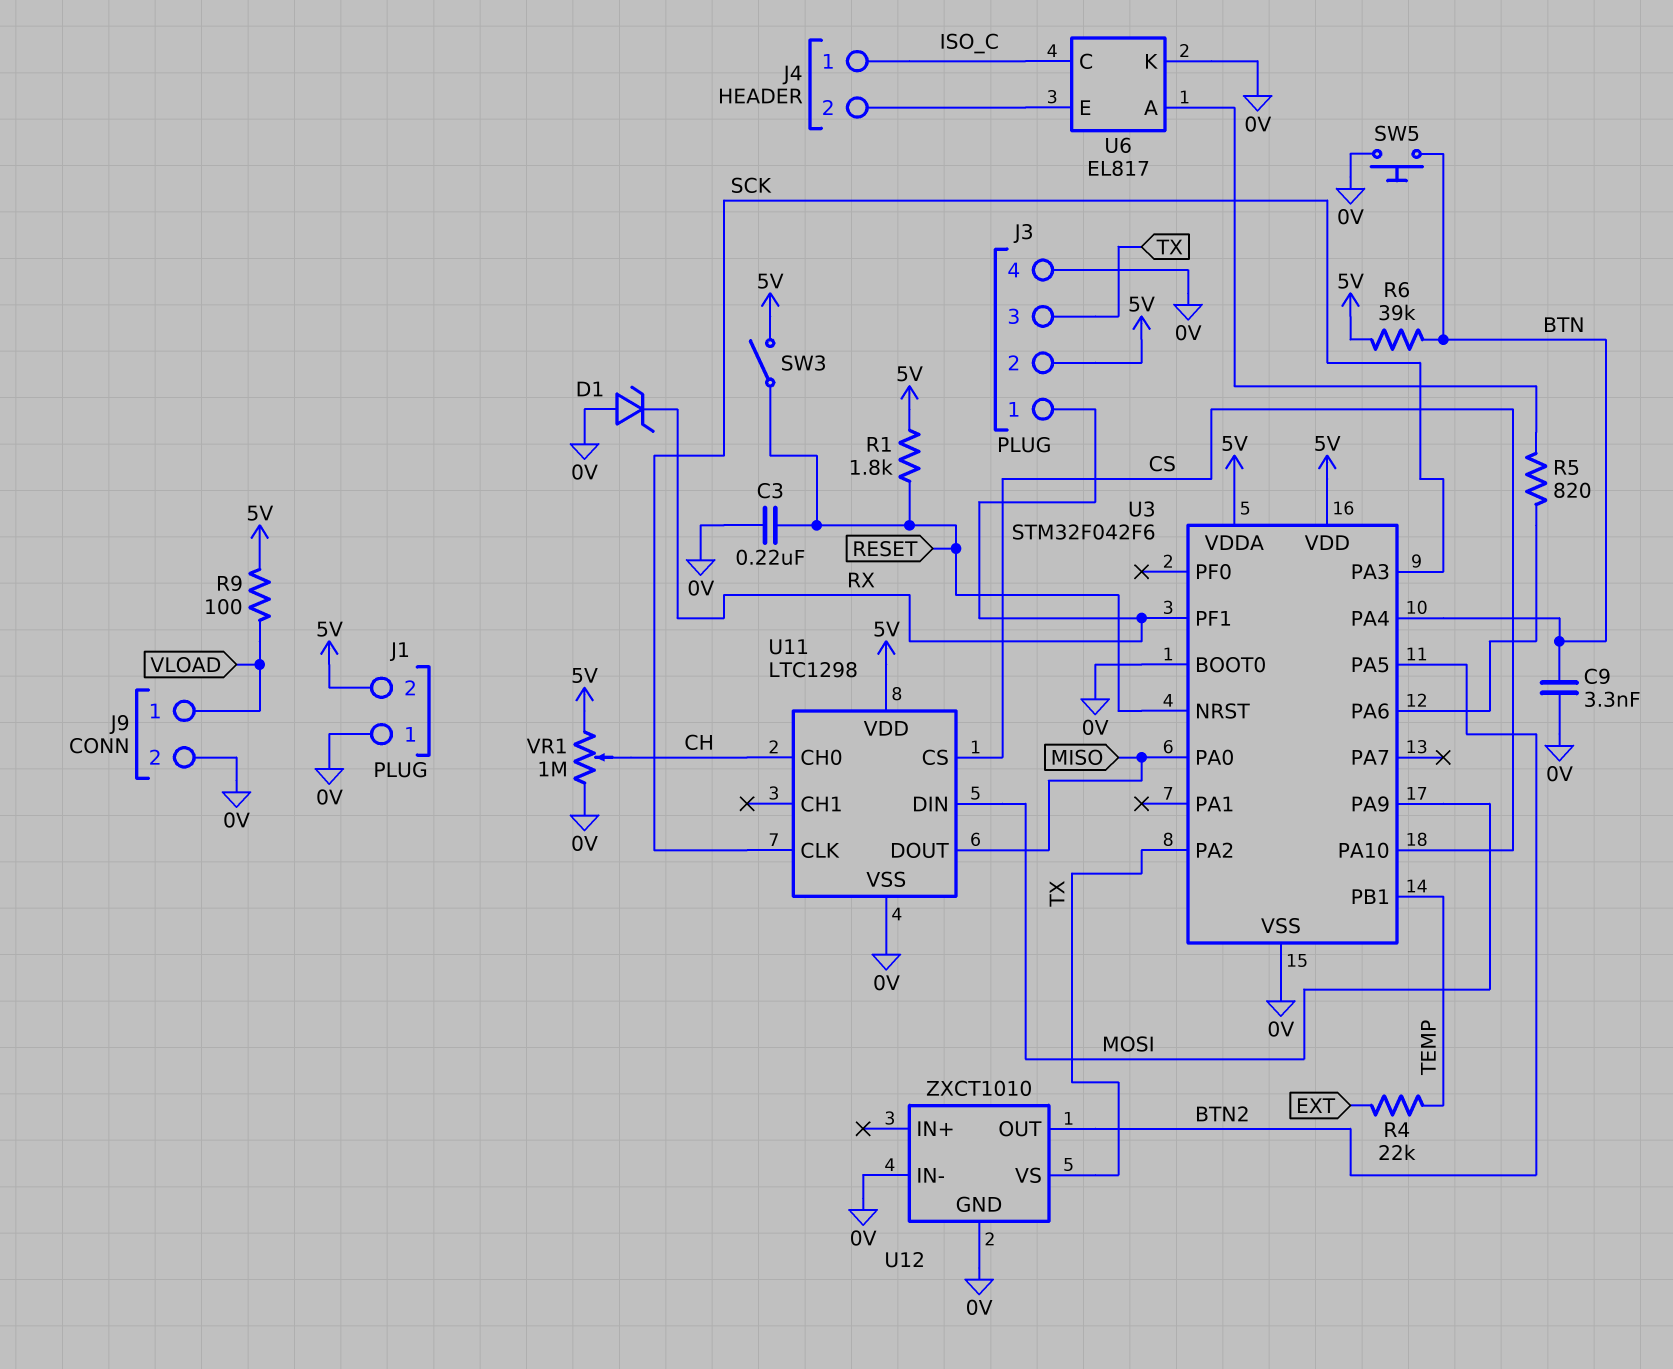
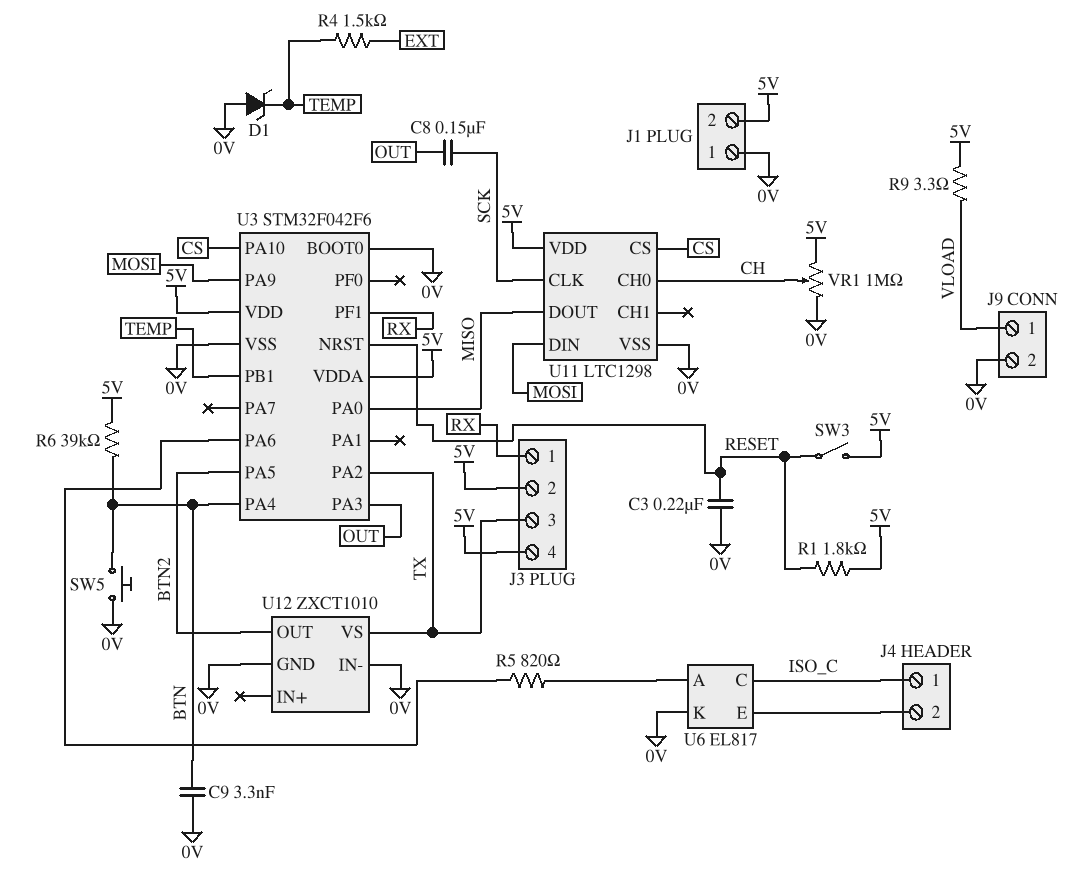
C8: none -> 150nF (OUT, SCK)
D1: zener (A 0V, K RX) -> zener (A 0V, K TEMP)
J3 pin 4: 0V -> 5V
R4: 22k (EXT, TEMP) -> 1.5k (EXT, TEMP)
R9: 100 (5V, VLOAD) -> 3.3 (5V, VLOAD)
U3 pin PA3: SCK -> OUT

